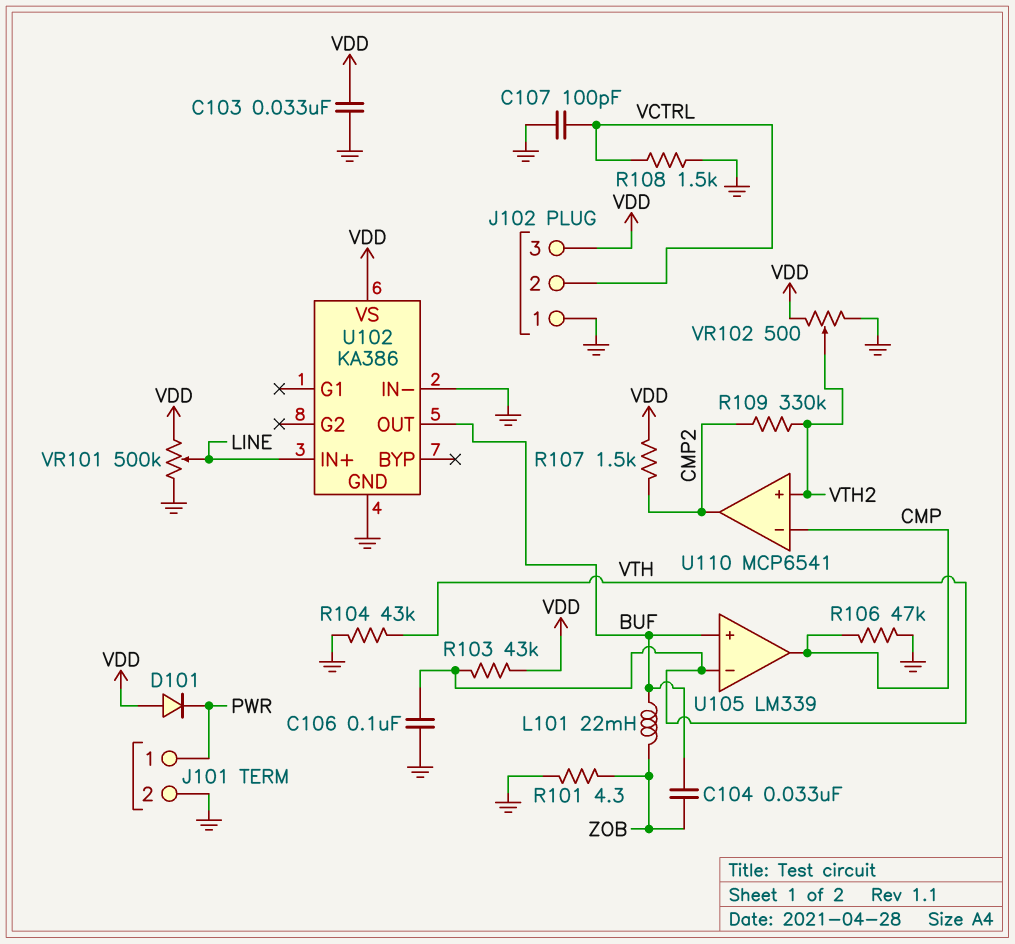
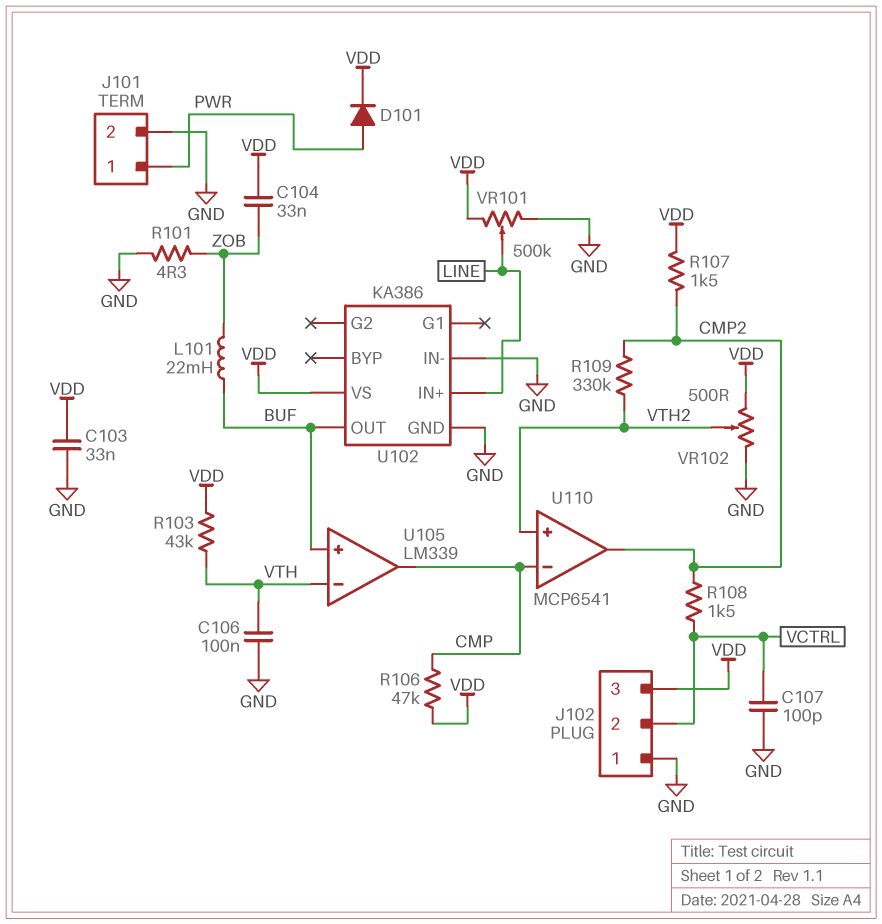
C104: 33nF (BUF, ZOB) -> 33nF (VDD, ZOB)
D101: diode (A VDD, K PWR) -> diode (A PWR, K VDD)
R104: 43k (GND, VTH) -> none
R106: 47k (CMP, GND) -> 47k (CMP, VDD)
R108: 1.5k (GND, VCTRL) -> 1.5k (CMP2, VCTRL)

